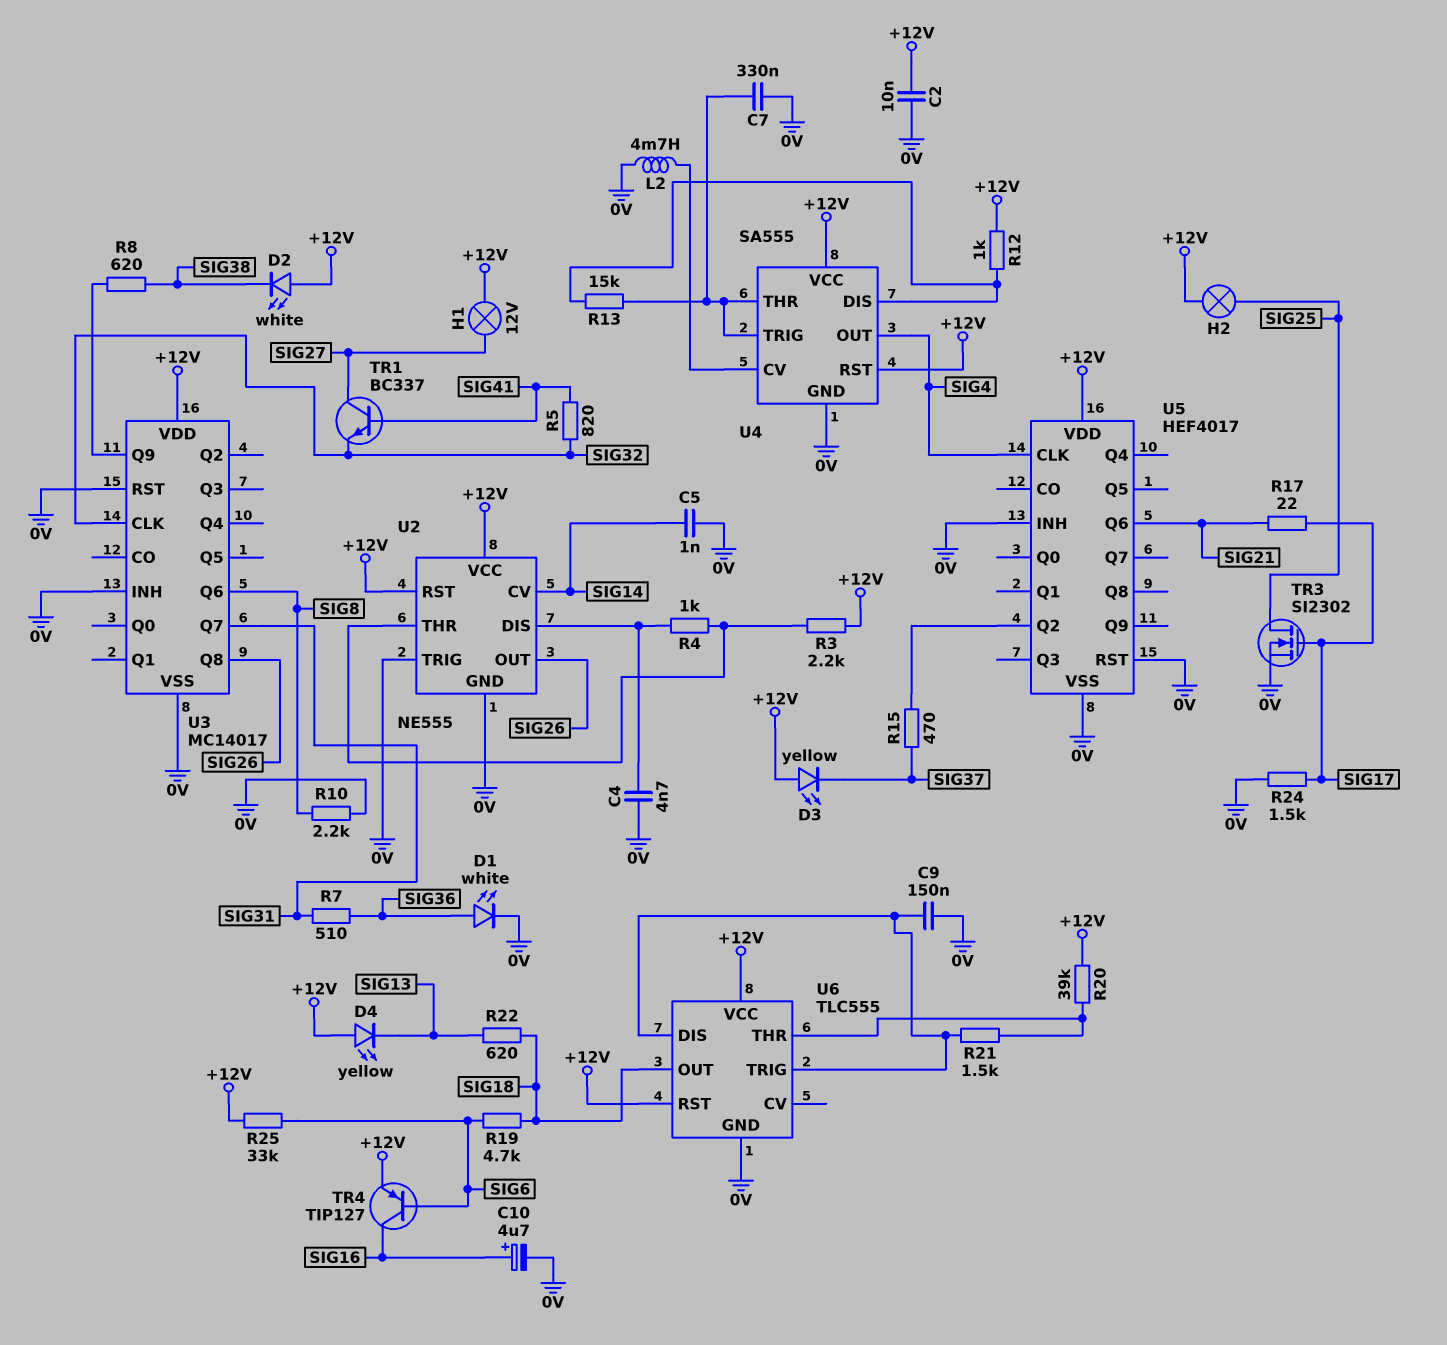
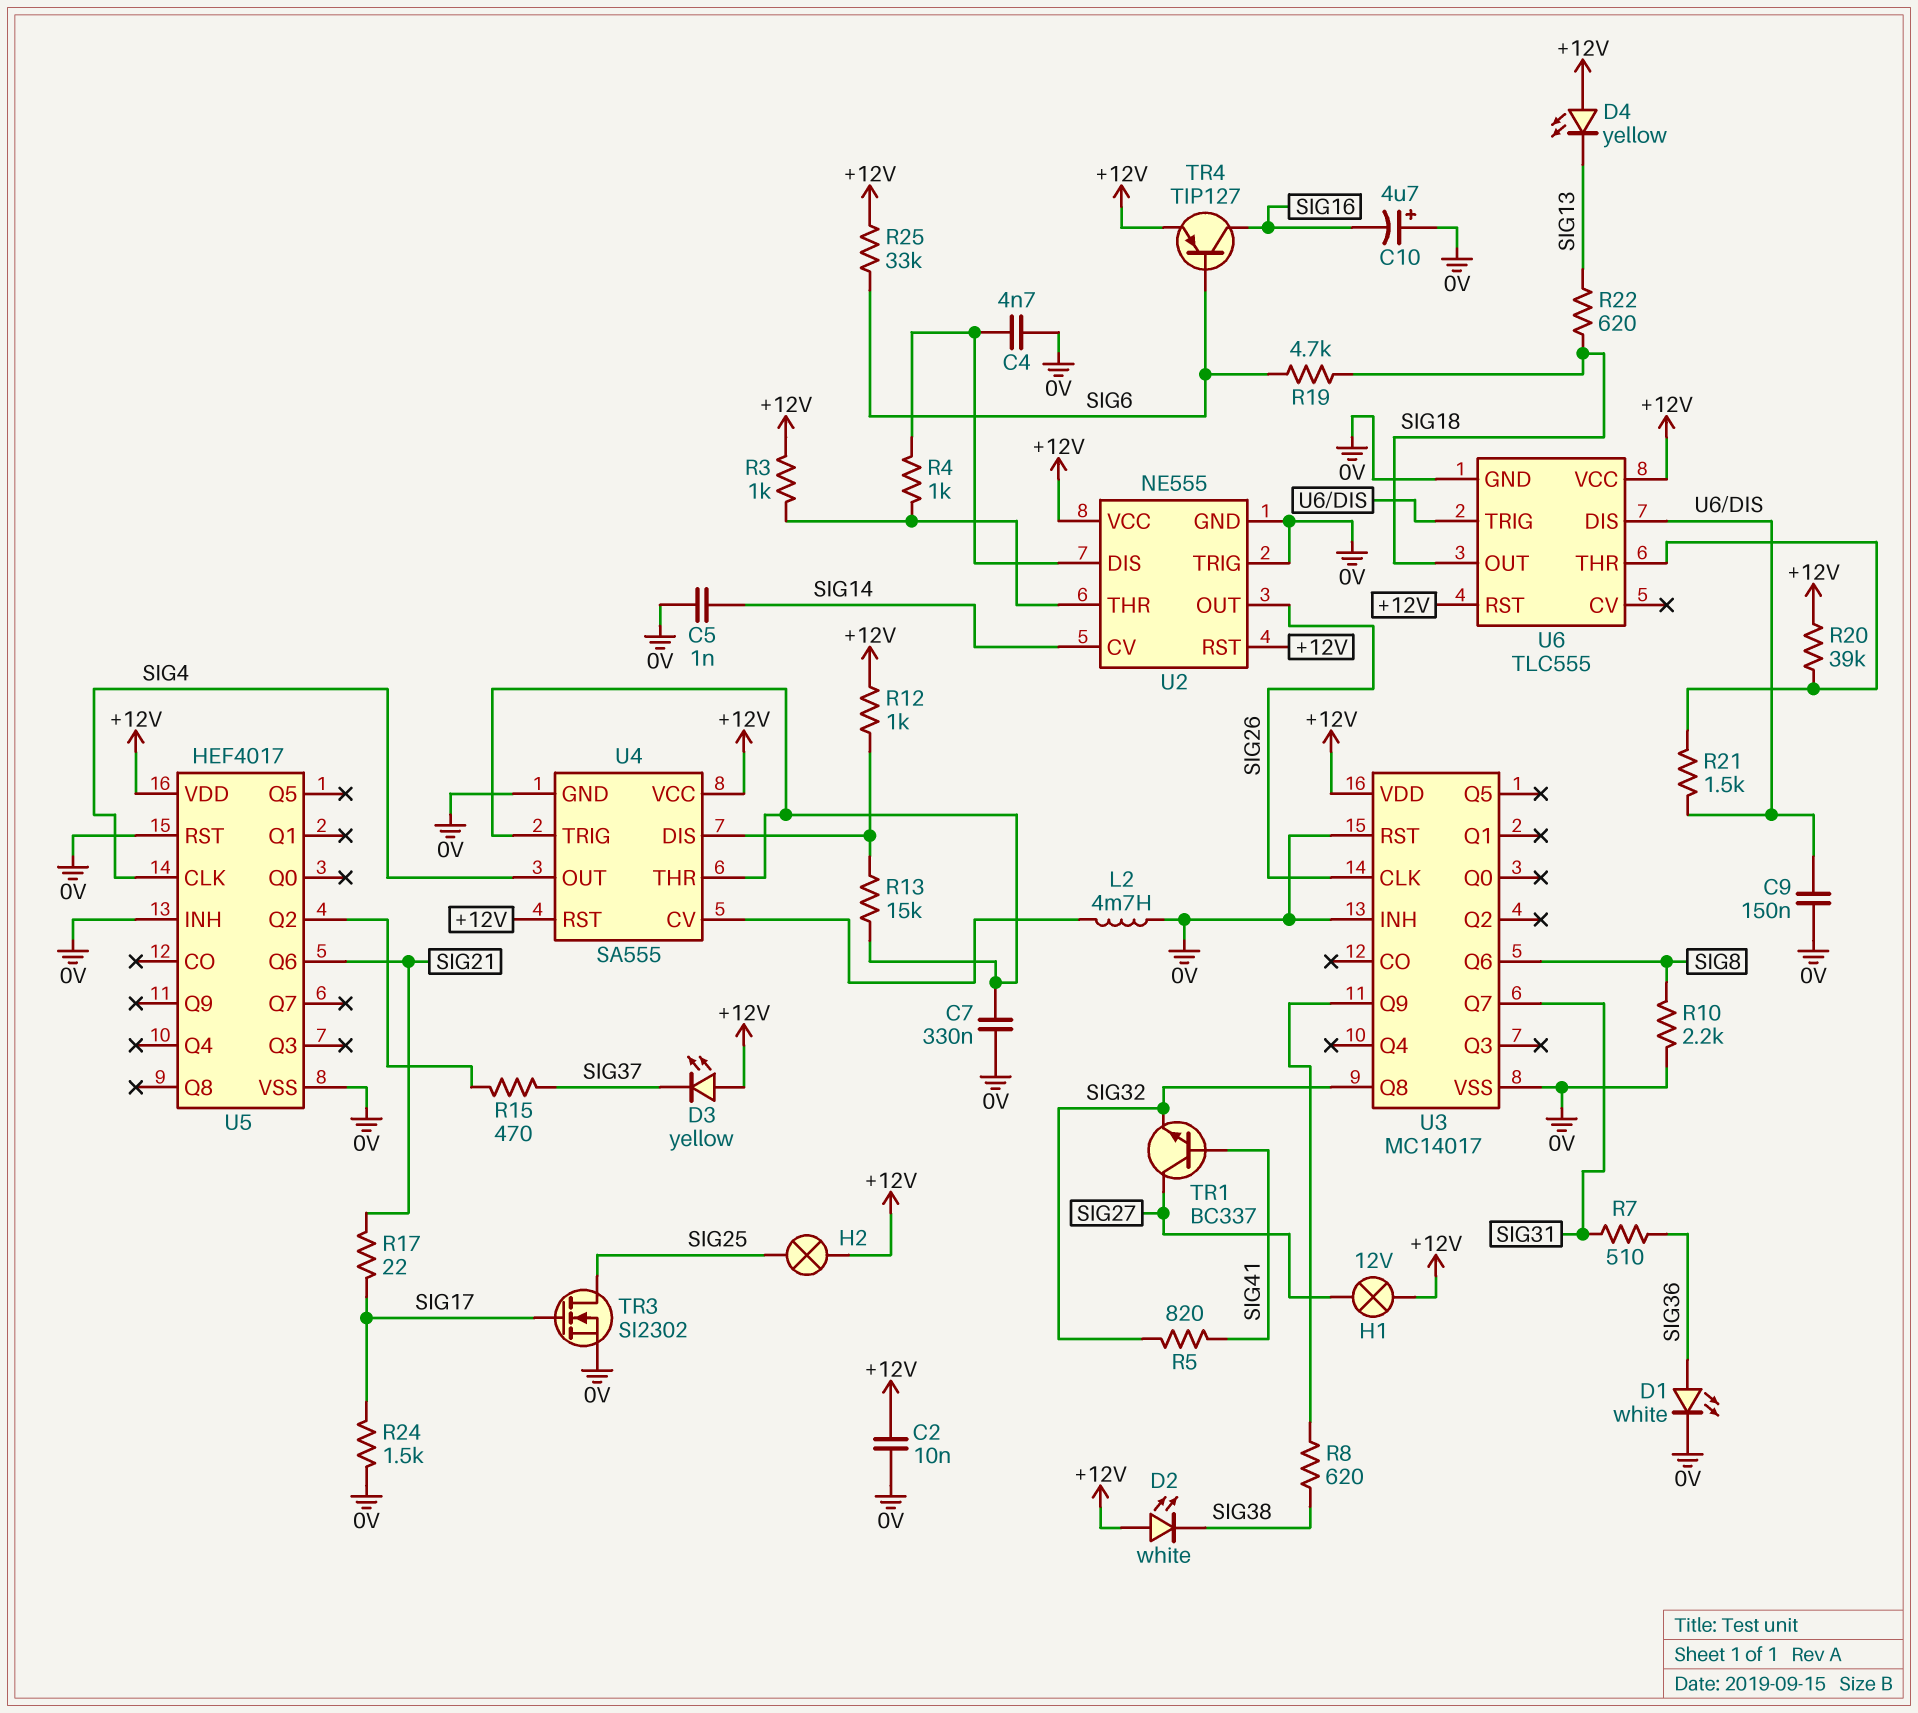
C10: 4.7uF (plus SIG16, minus 0V) -> 4.7uF (plus 0V, minus SIG16)
R3: 2.2k (+12V, U2/THR) -> 1k (+12V, U2/THR)
U3 pin CLK: SIG32 -> SIG26
U3 pin Q8: SIG26 -> SIG32

